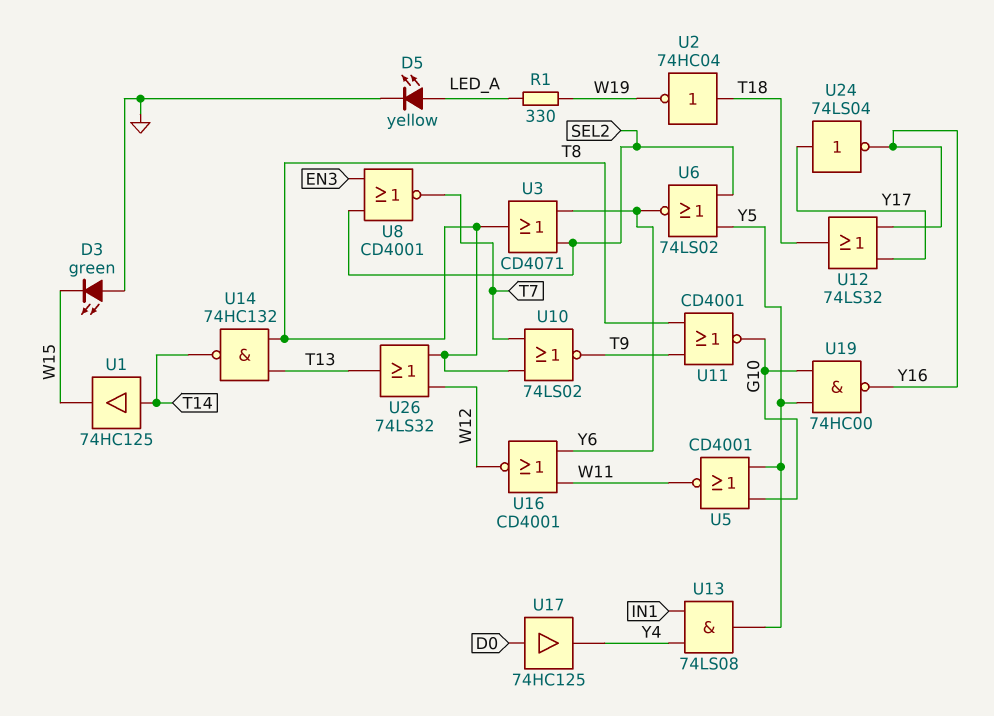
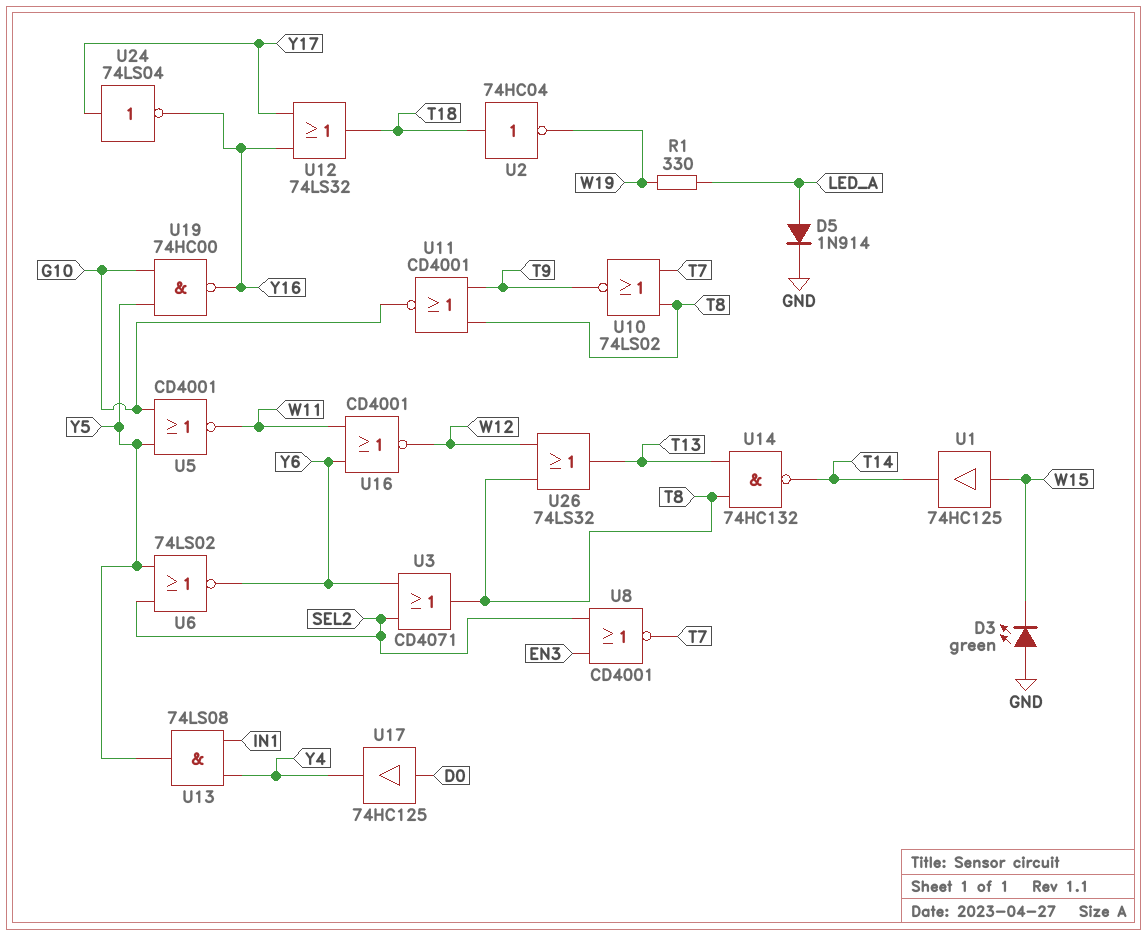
D5: LED yellow (A LED_A, K GND) -> diode 1N914 (A LED_A, K GND)
U1: buffer 74HC125 (in T14, out W15) -> buffer 74HC125 (in W15, out T14)

